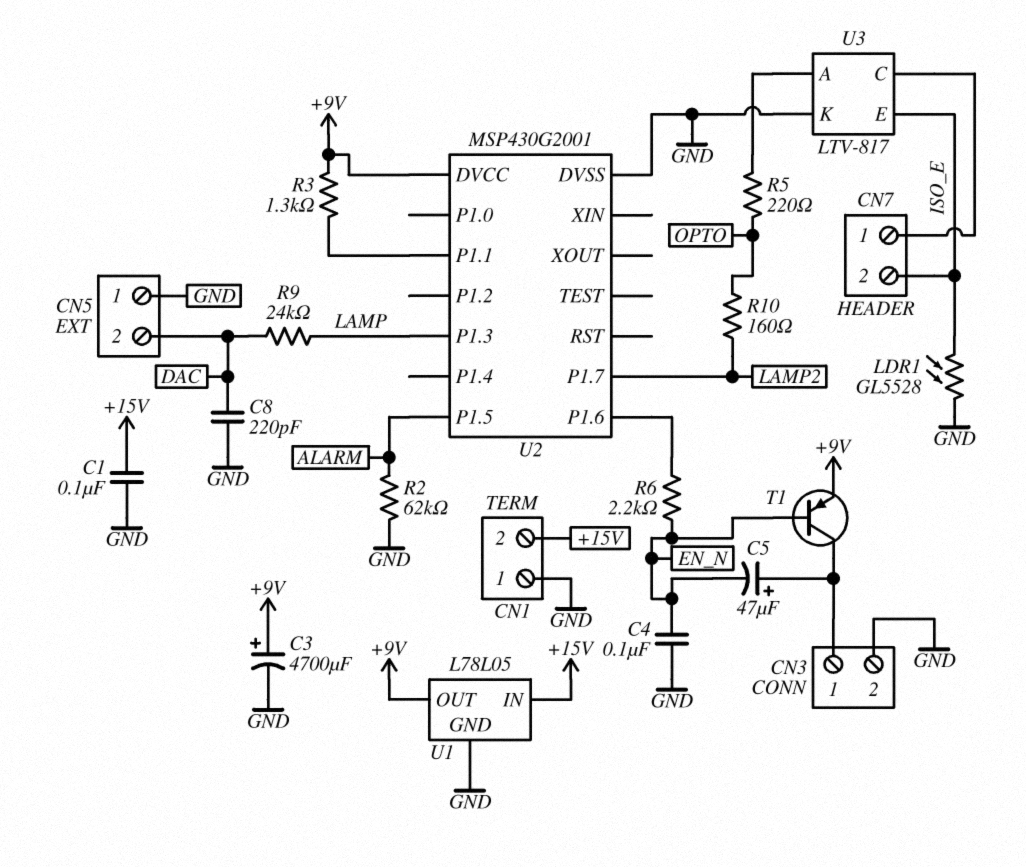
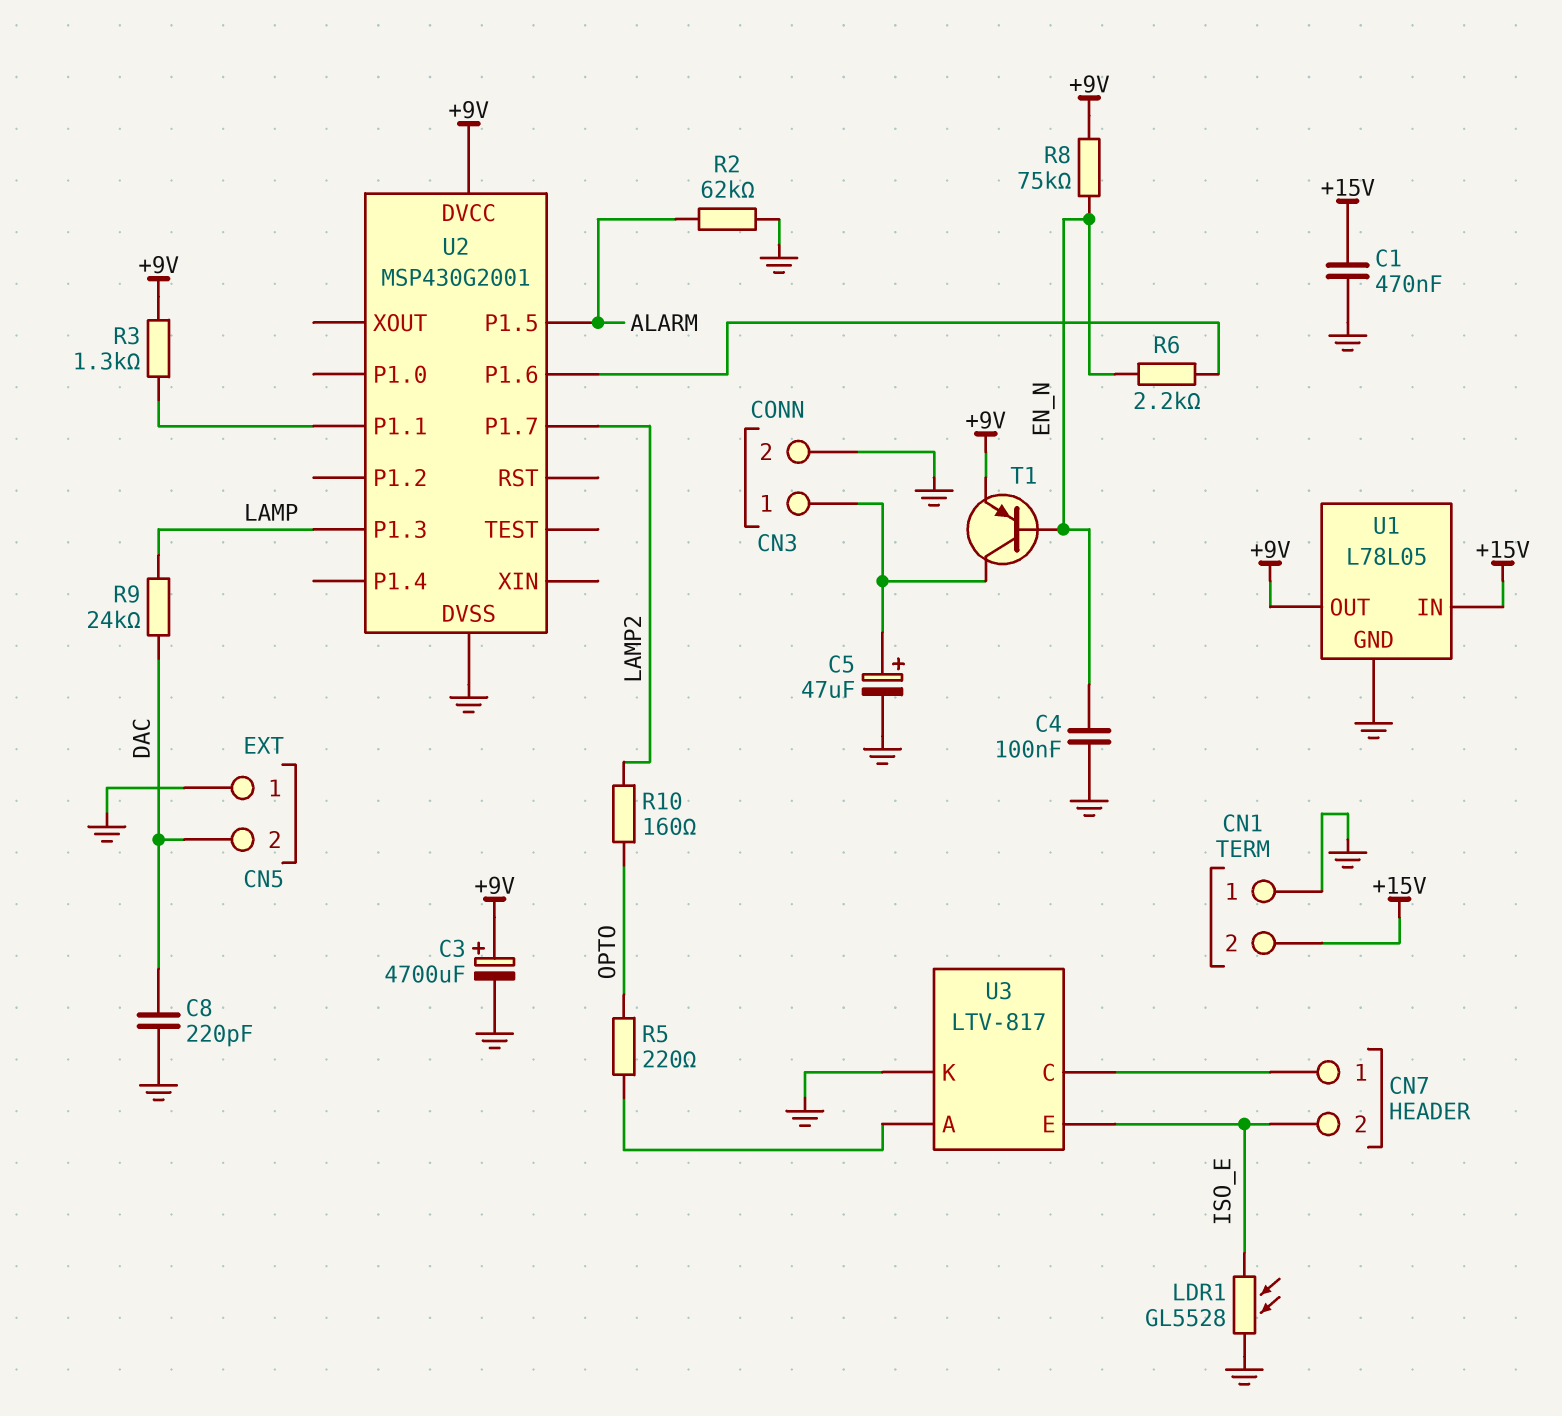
C1: 100nF (+15V, GND) -> 470nF (+15V, GND)
C5: 47uF (plus CN3/1, minus EN_N) -> 47uF (plus CN3/1, minus GND)
R8: none -> 75k (+9V, EN_N)

